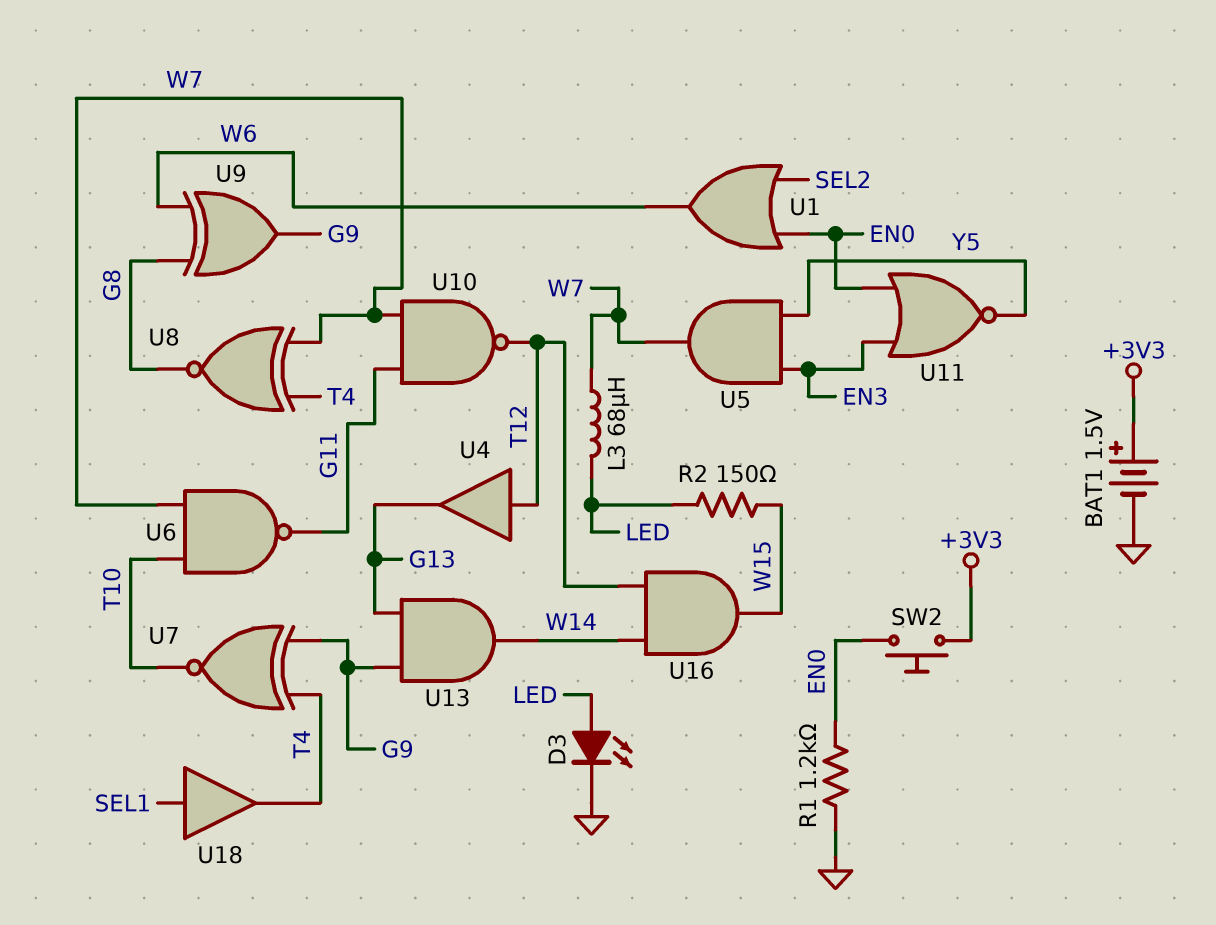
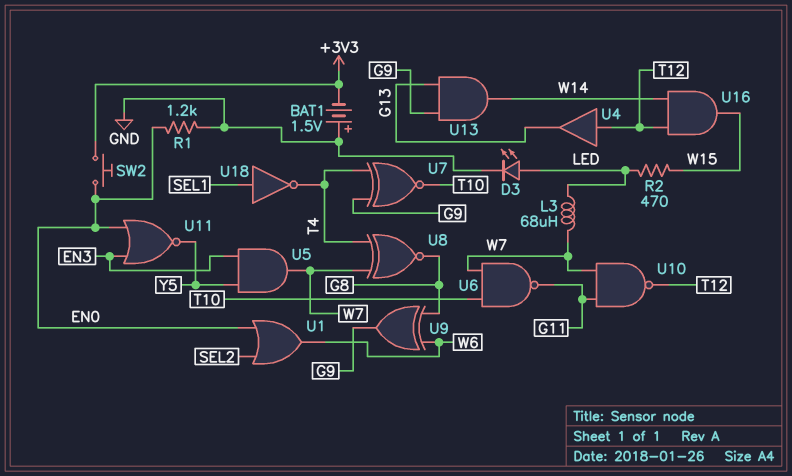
BAT1: 1.5V (plus +3V3, minus GND) -> 1.5V (plus GND, minus +3V3)
R2: 150 (LED, W15) -> 470 (LED, W15)
U18: buffer (in SEL1, out T4) -> NOT (in SEL1, out T4)

